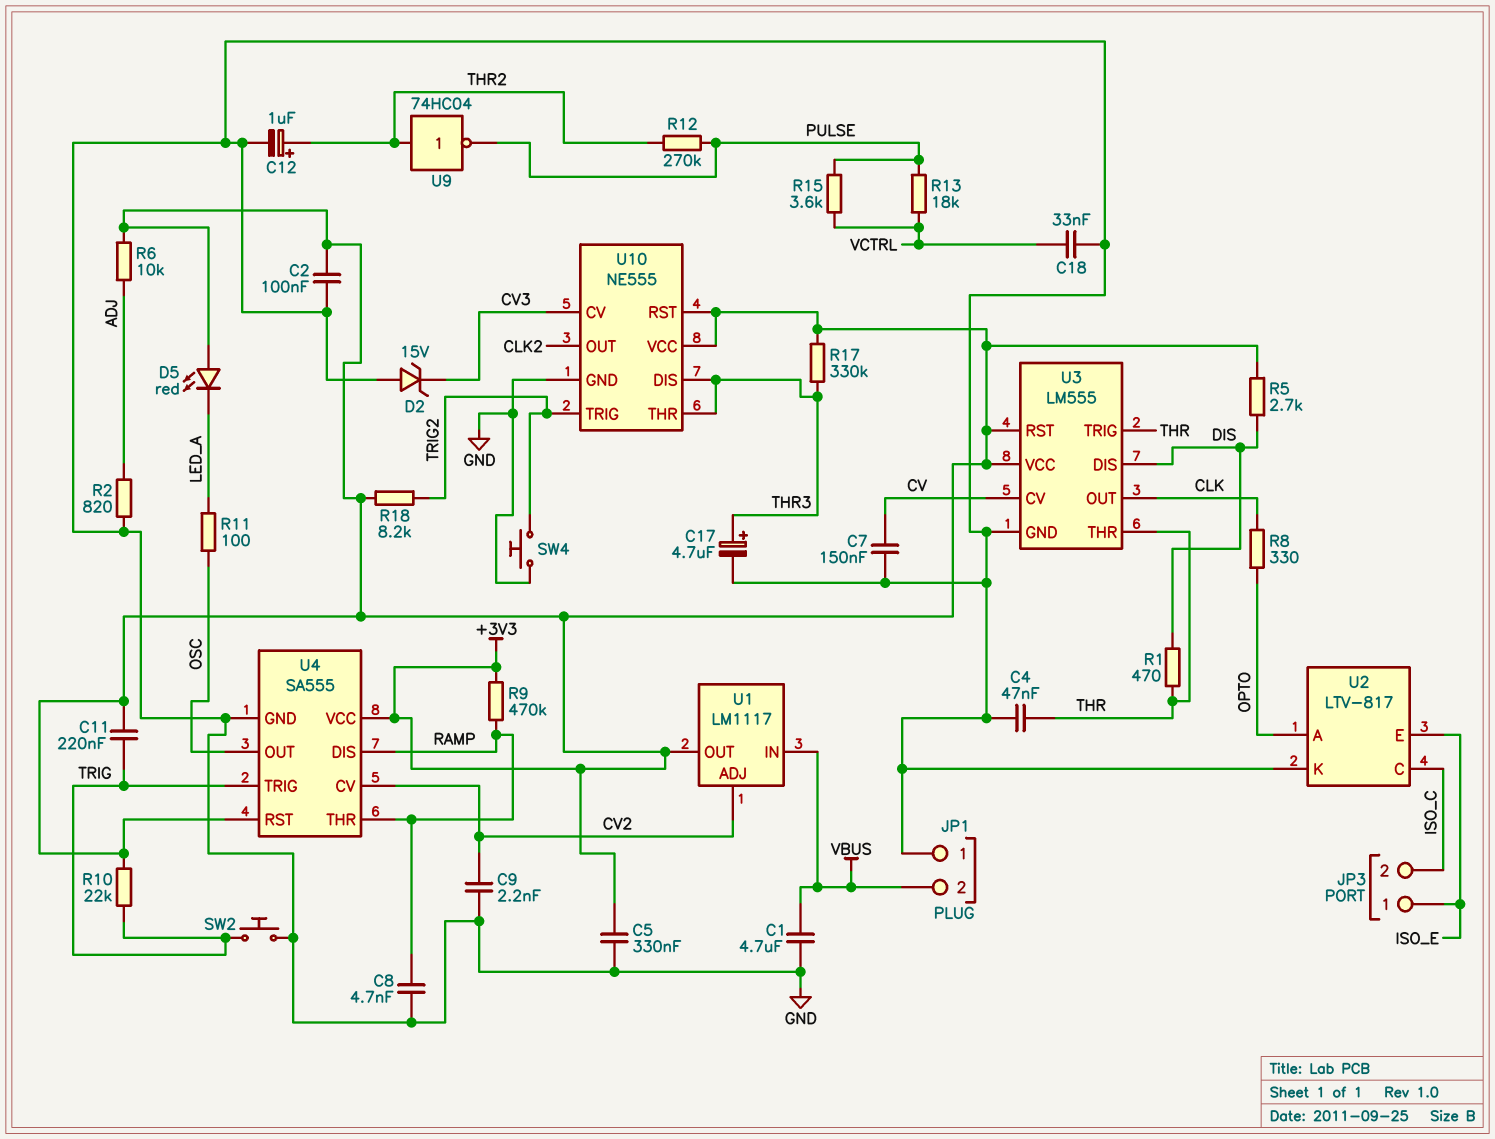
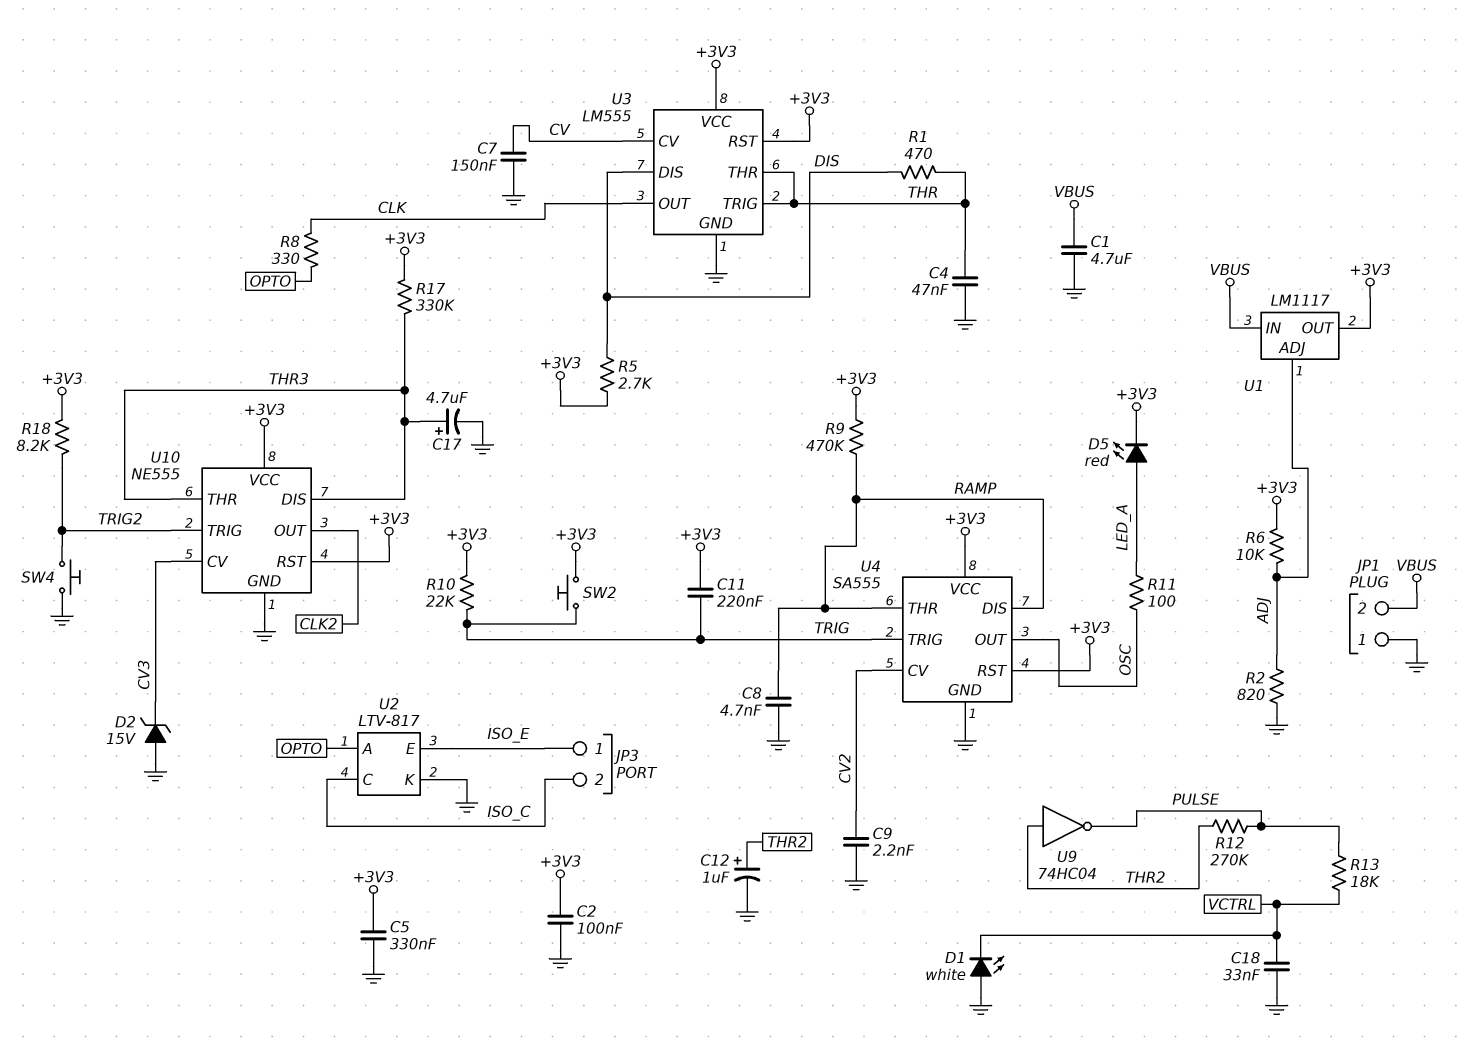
D1: none -> LED white (A GND, K VCTRL)
D5: LED red (A +3V3, K LED_A) -> LED red (A LED_A, K +3V3)
R15: 3.6k (PULSE, VCTRL) -> none
SW2: button (GND, TRIG) -> button (+3V3, TRIG)
U1 pin ADJ: CV2 -> ADJ

